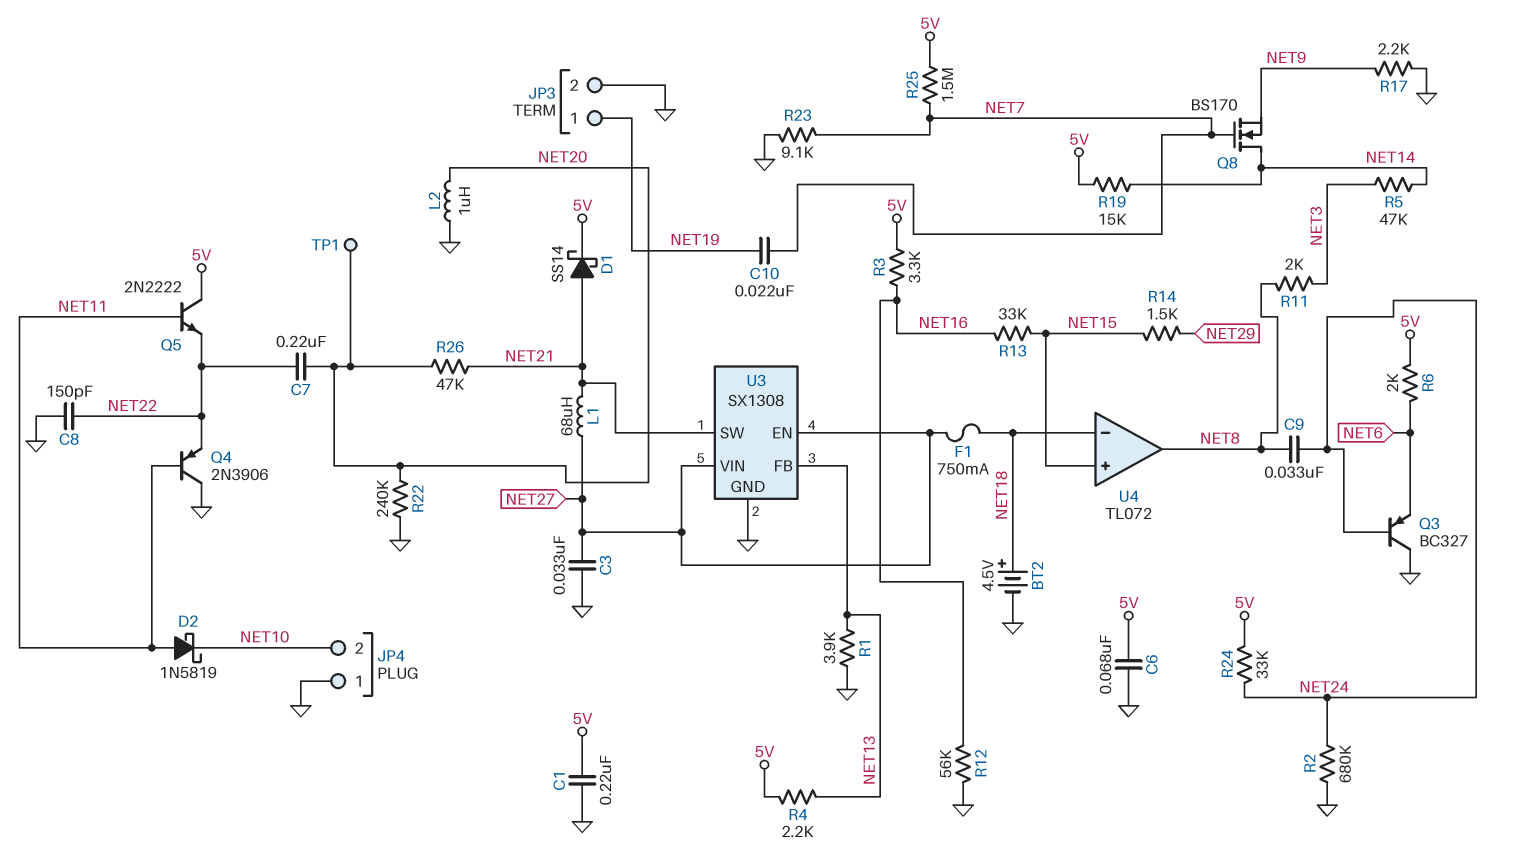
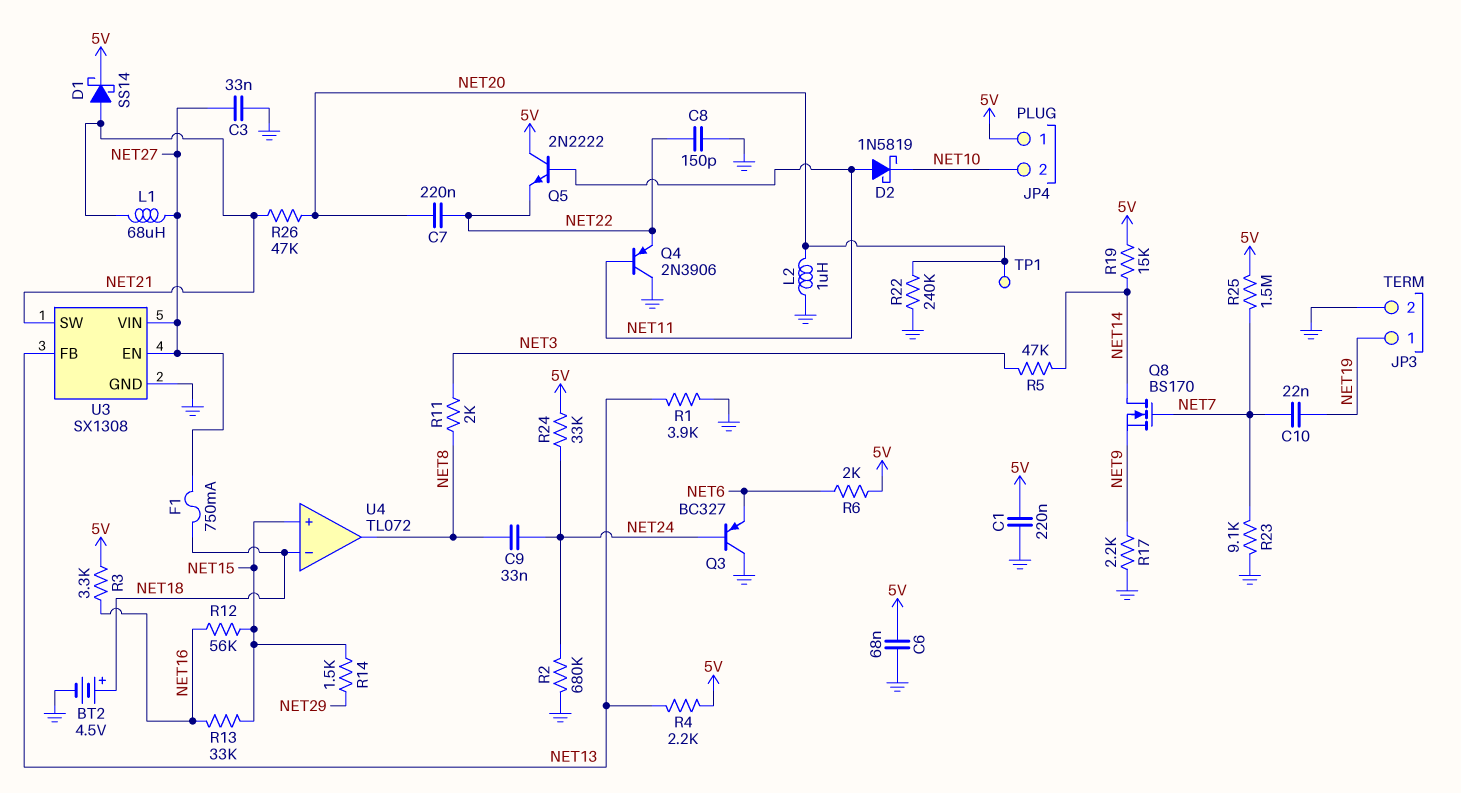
JP4 pin 1: GND -> 5V
R12: 56k (GND, NET16) -> 56k (NET15, NET16)

